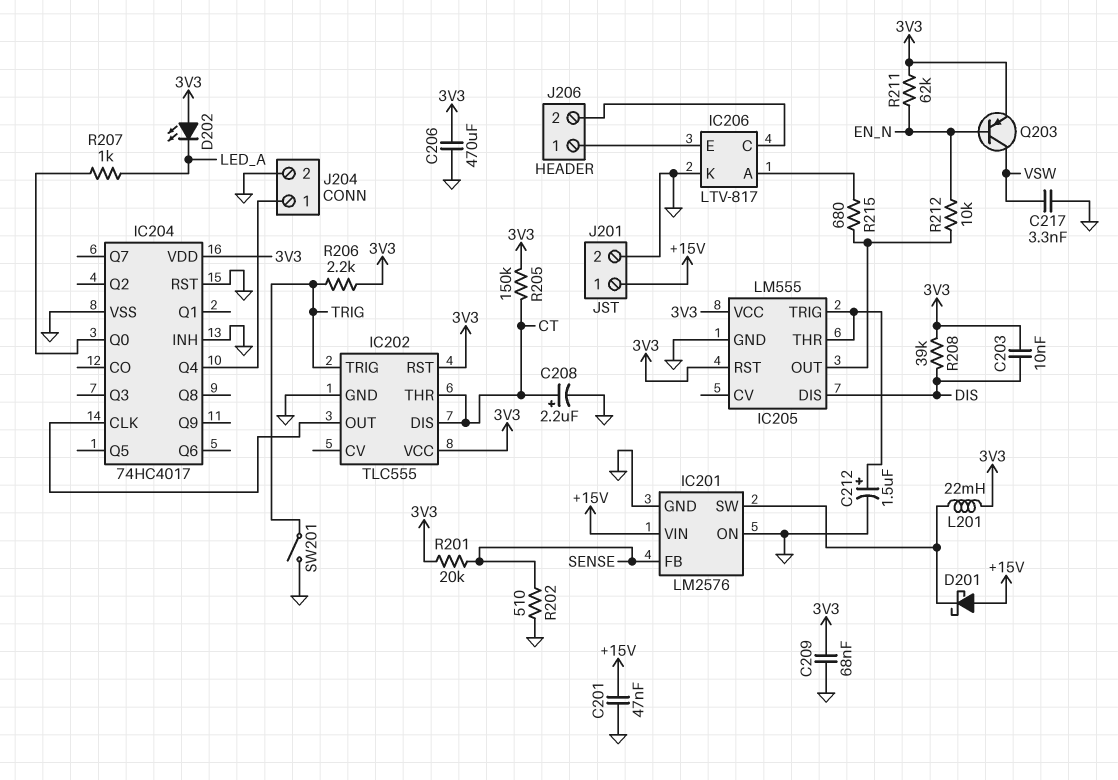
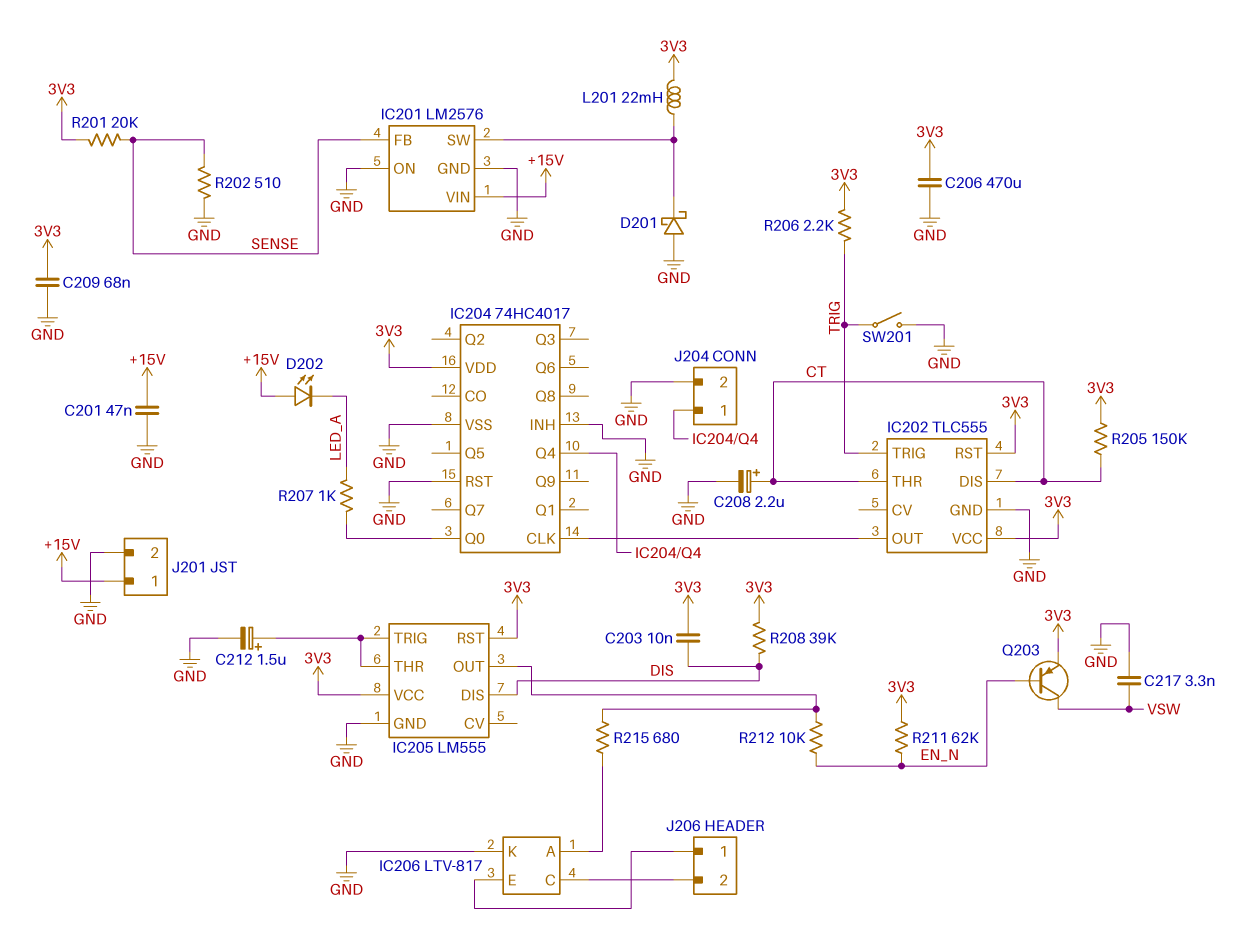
D201: schottky (A +15V, K IC201/SW) -> schottky (A GND, K IC201/SW)
D202: LED (A 3V3, K LED_A) -> LED (A +15V, K LED_A)

